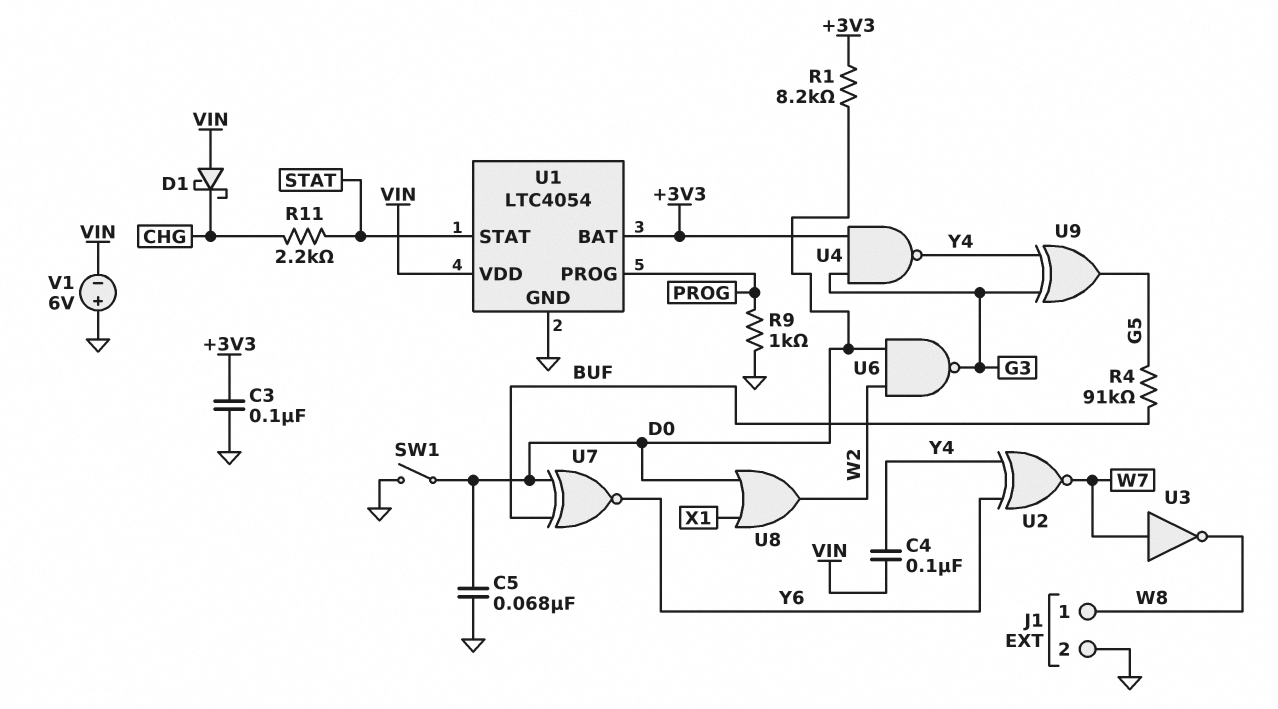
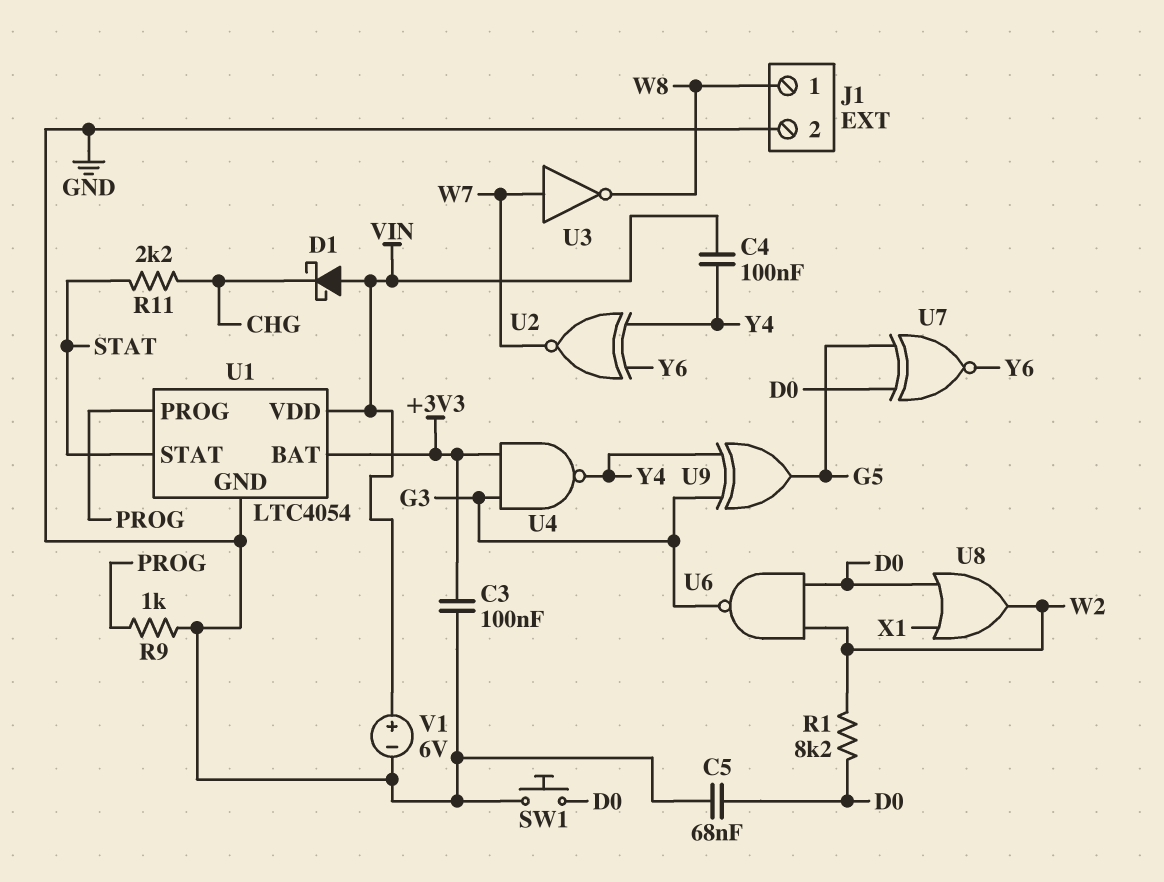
R1: 8.2k (+3V3, D0) -> 8.2k (D0, W2)
R4: 91k (BUF, G5) -> none
SW1: switch (D0, GND) -> button (D0, GND)
U7: XNOR (in BUF, in D0, out Y6) -> XNOR (in D0, in G5, out Y6)
V1: 6V (plus GND, minus VIN) -> 6V (plus VIN, minus GND)

